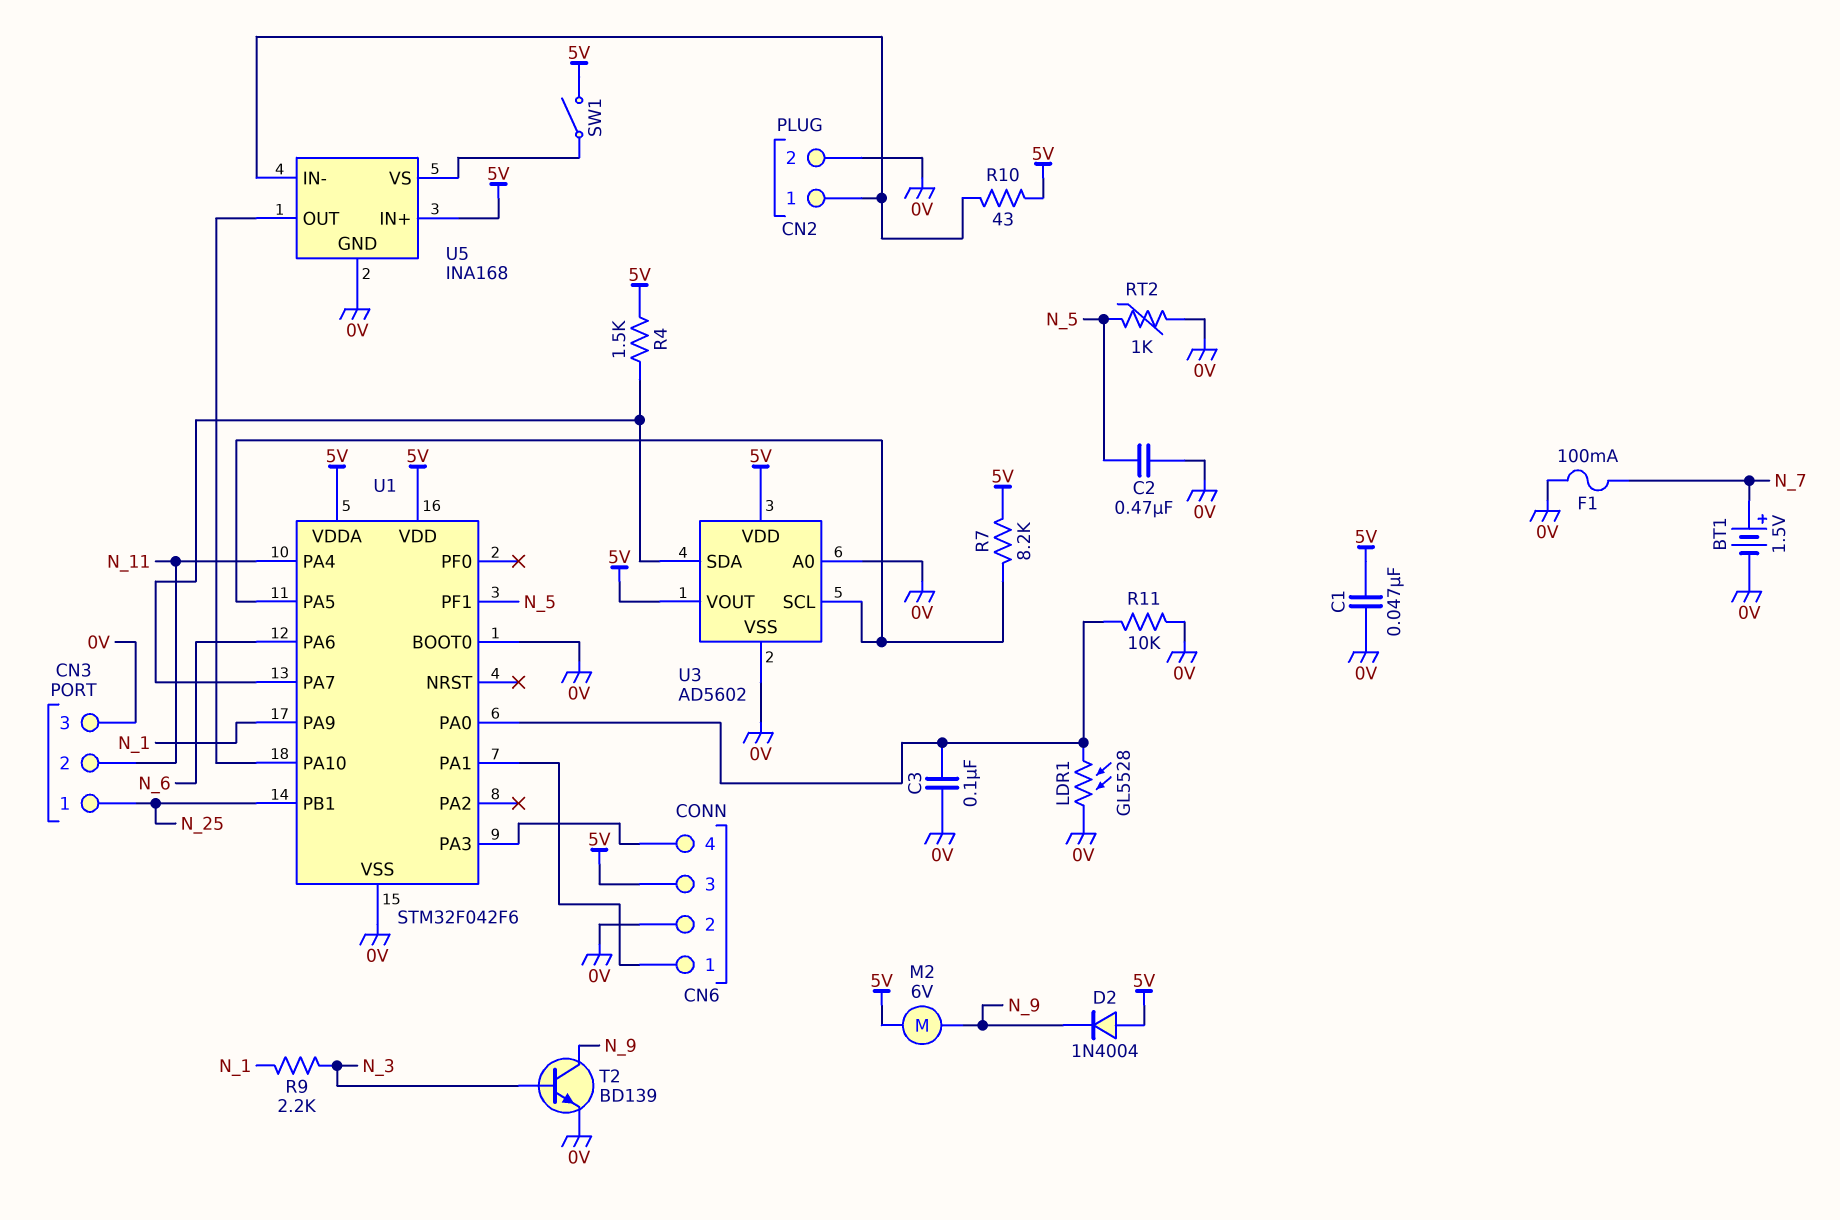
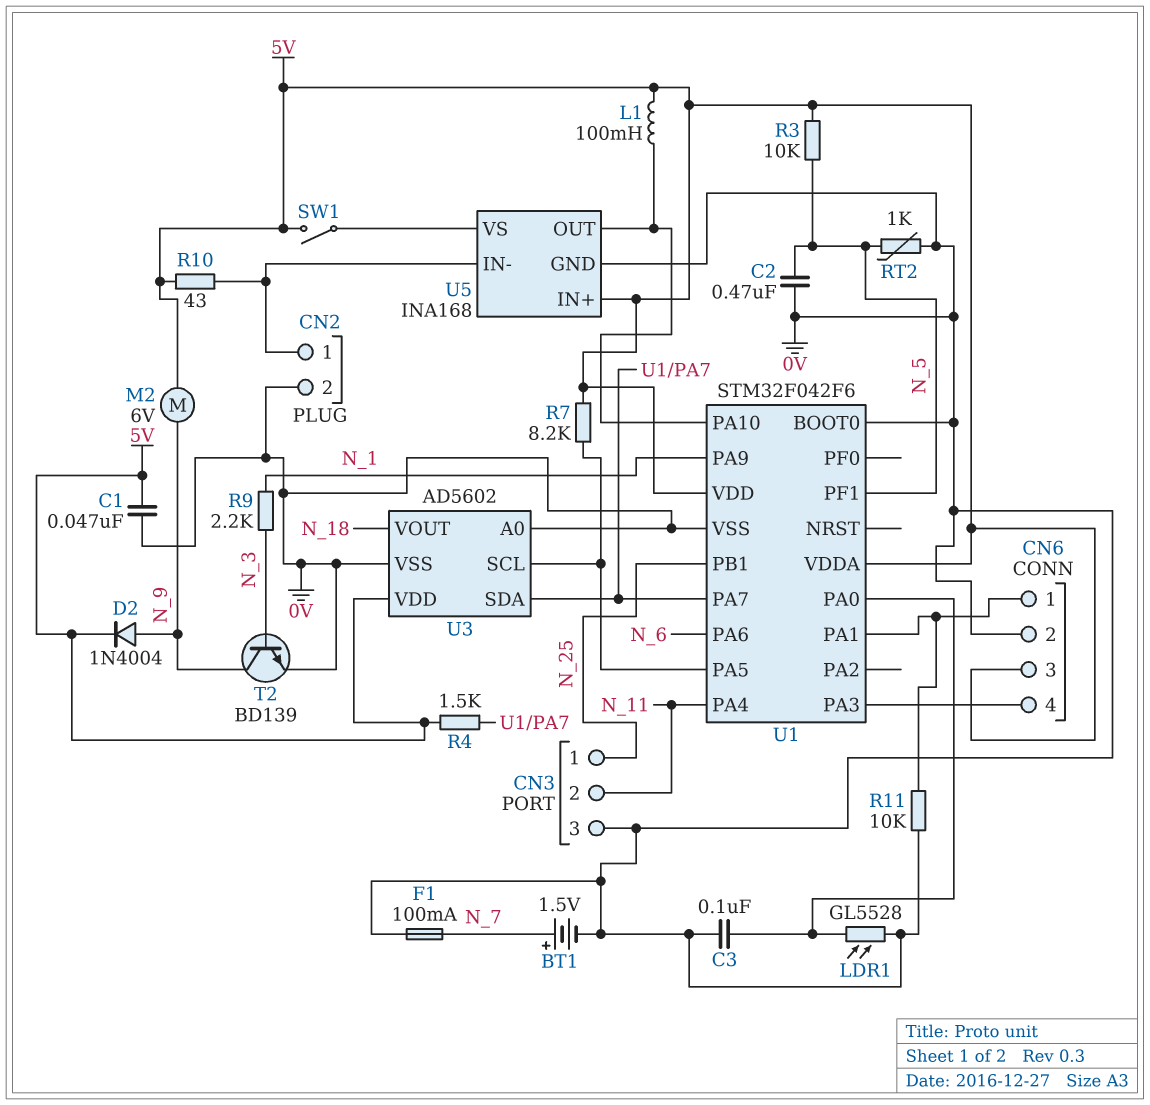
D2: diode 1N4004 (A 5V, K N_9) -> diode 1N4004 (A N_9, K 5V)
L1: none -> 100mH (5V, U1/PA10)
R3: none -> 10k (5V, N_5)
R11: 10k (0V, U1/PA0) -> 10k (0V, CN6/1)
U3 pin VOUT: 5V -> N_18

